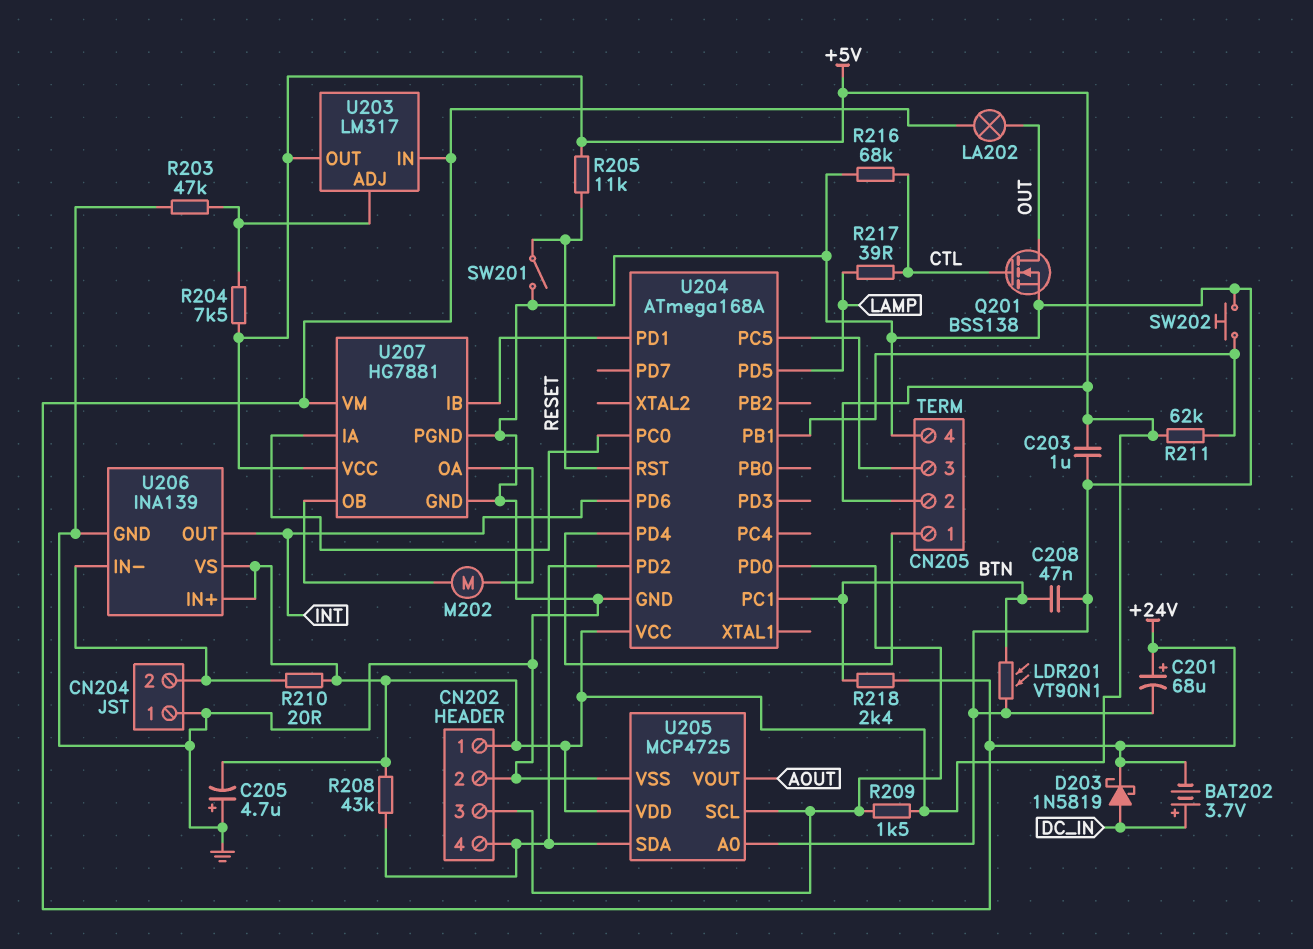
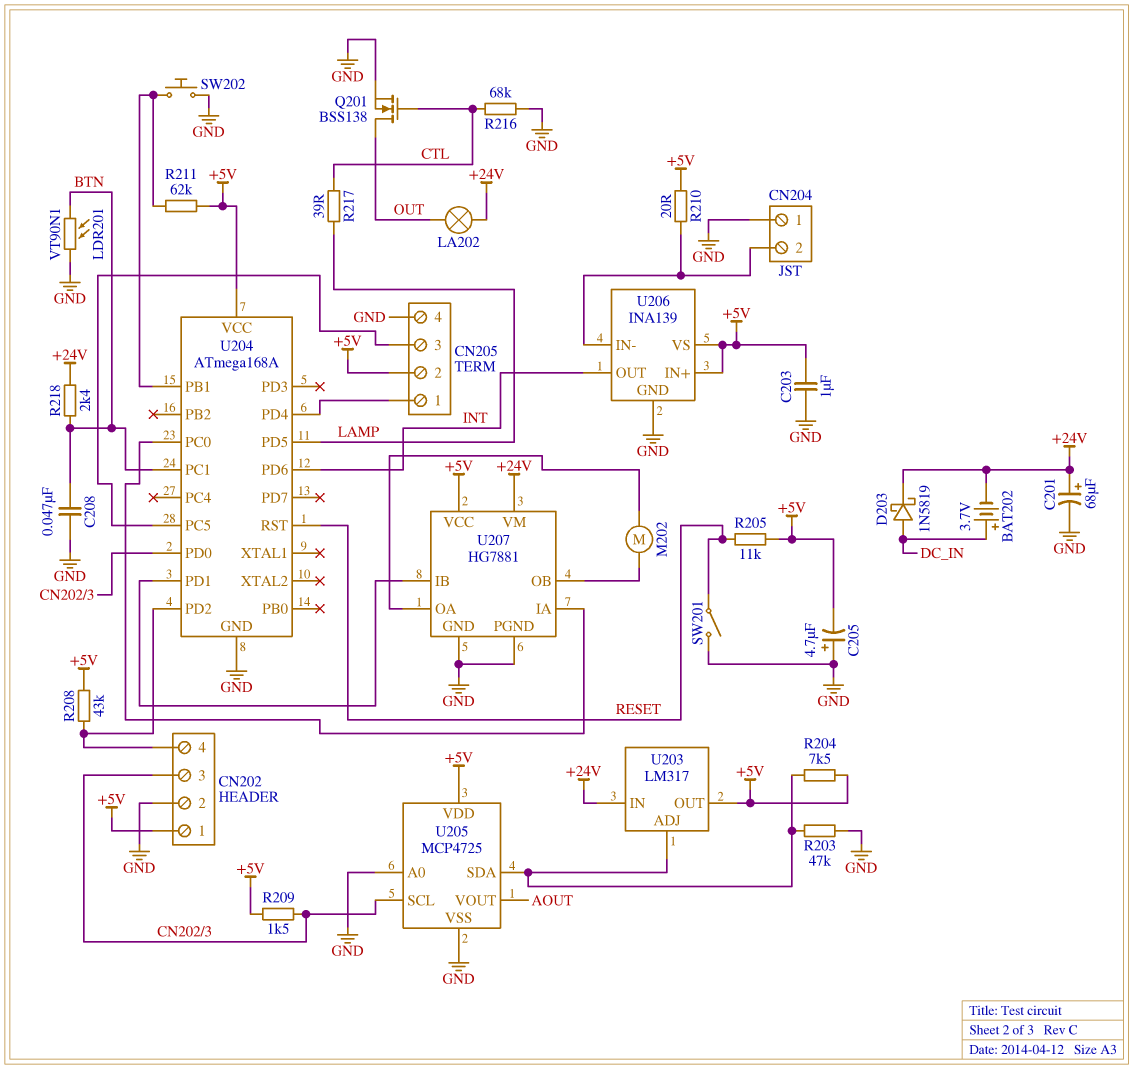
U205 pin SDA: CN202/4 -> U203/ADJ

